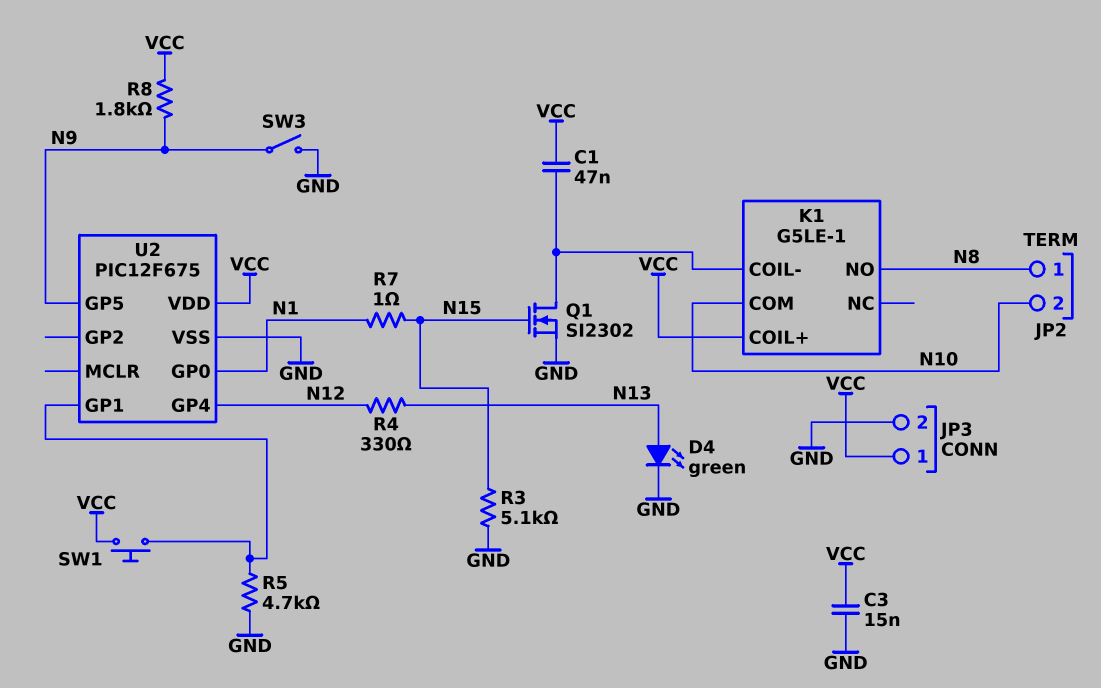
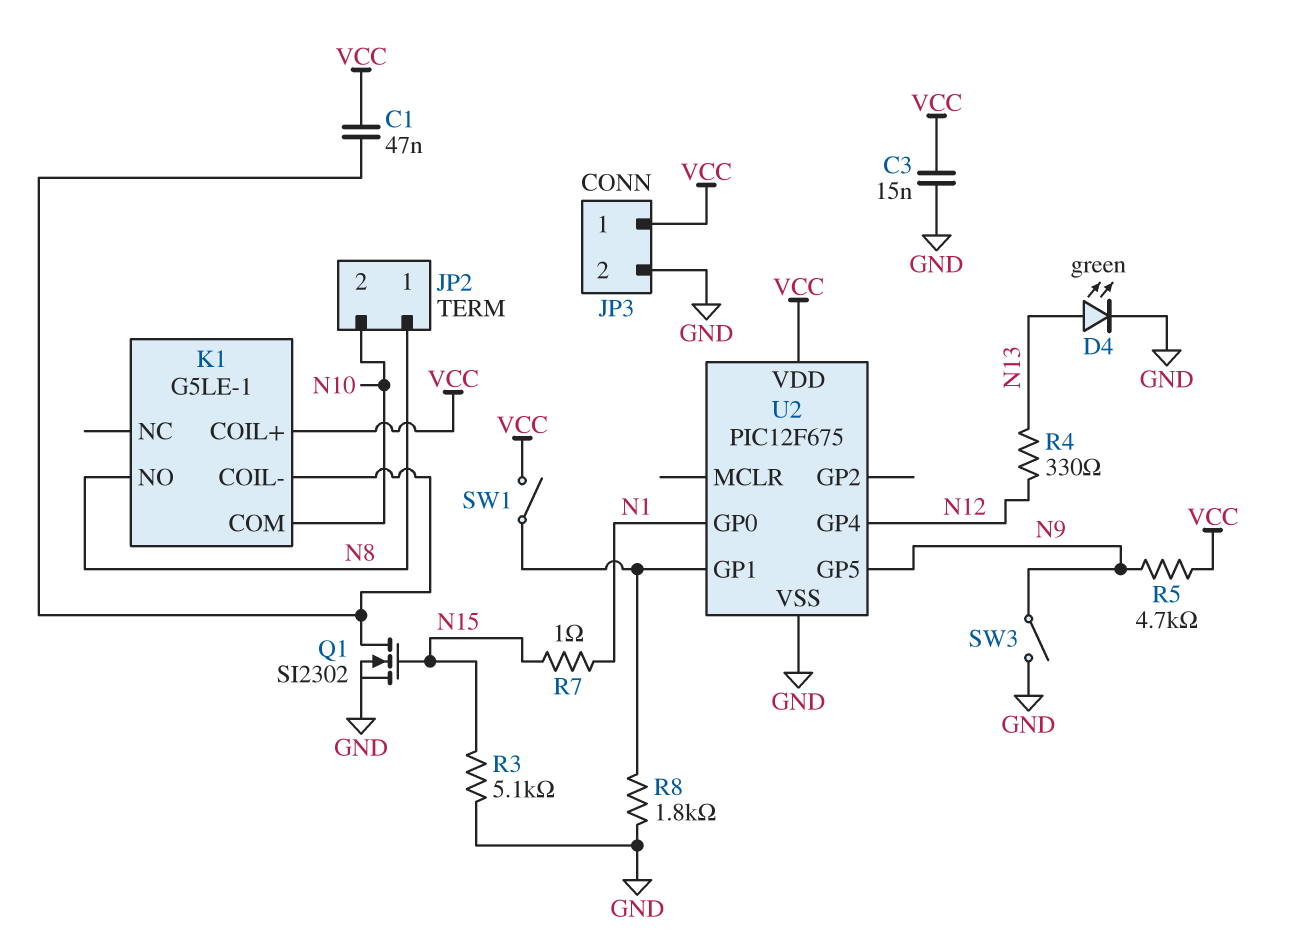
R5: 4.7k (GND, U2/GP1) -> 4.7k (N9, VCC)
R8: 1.8k (N9, VCC) -> 1.8k (GND, U2/GP1)
SW1: button (U2/GP1, VCC) -> switch (U2/GP1, VCC)

